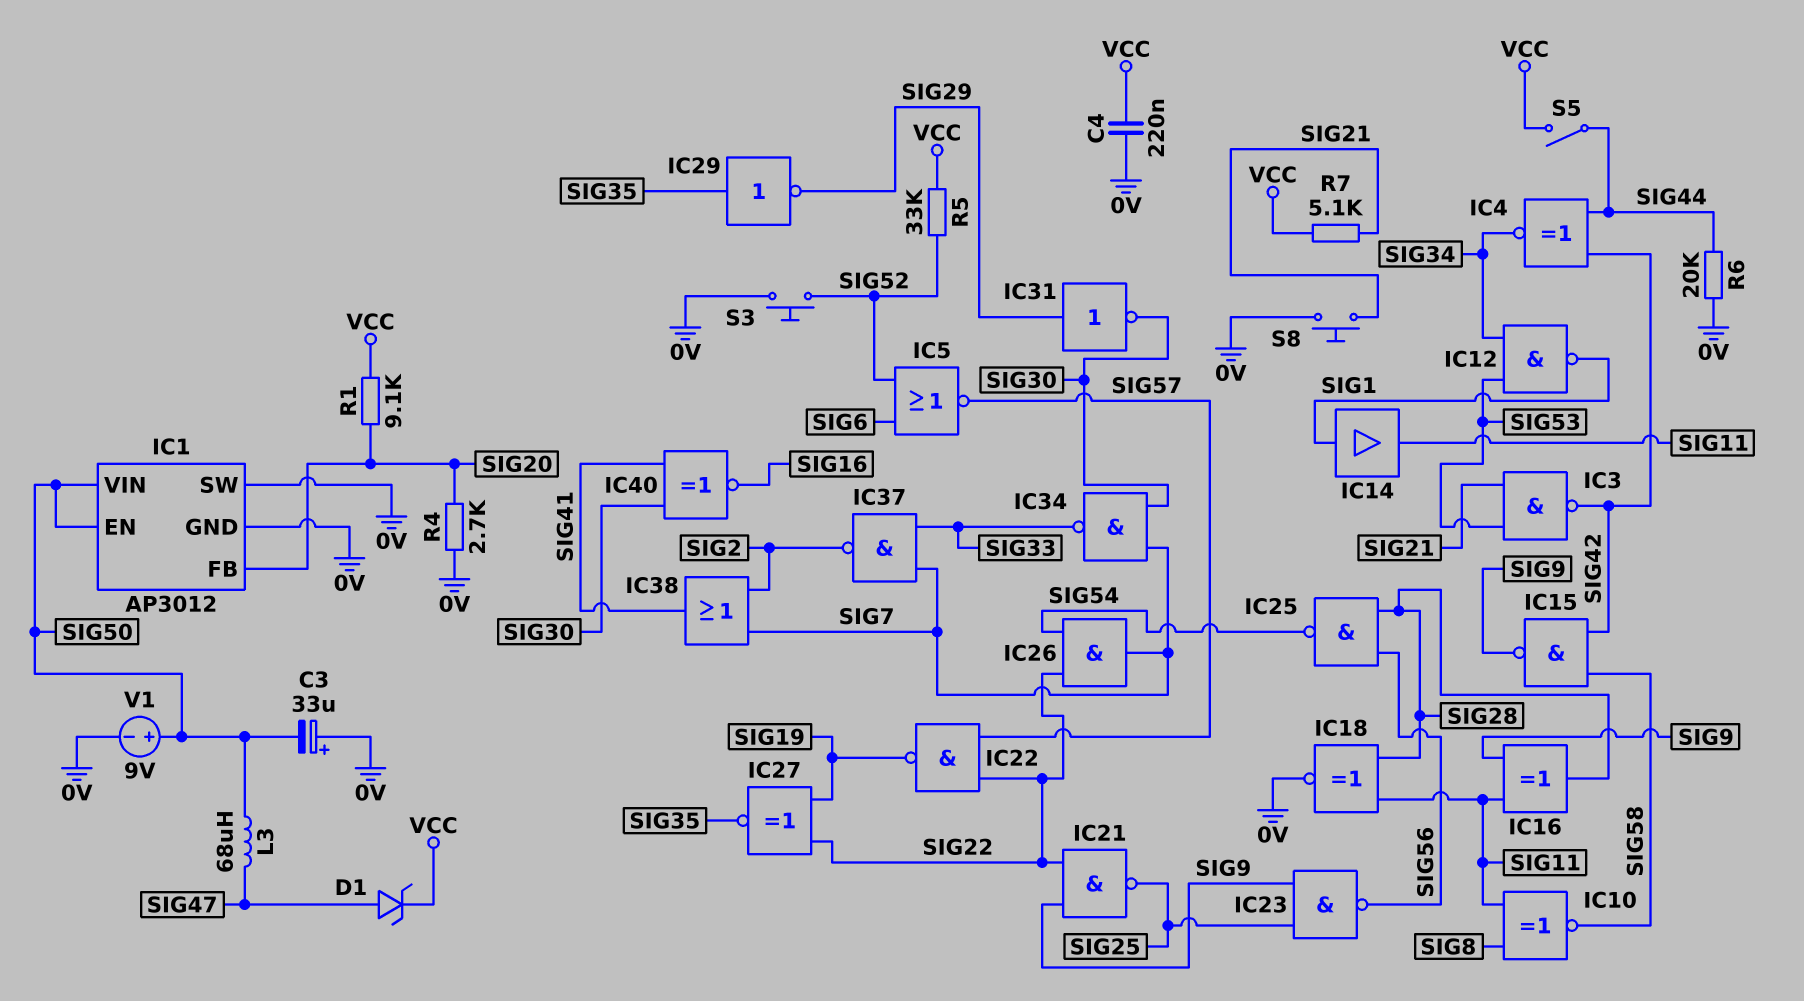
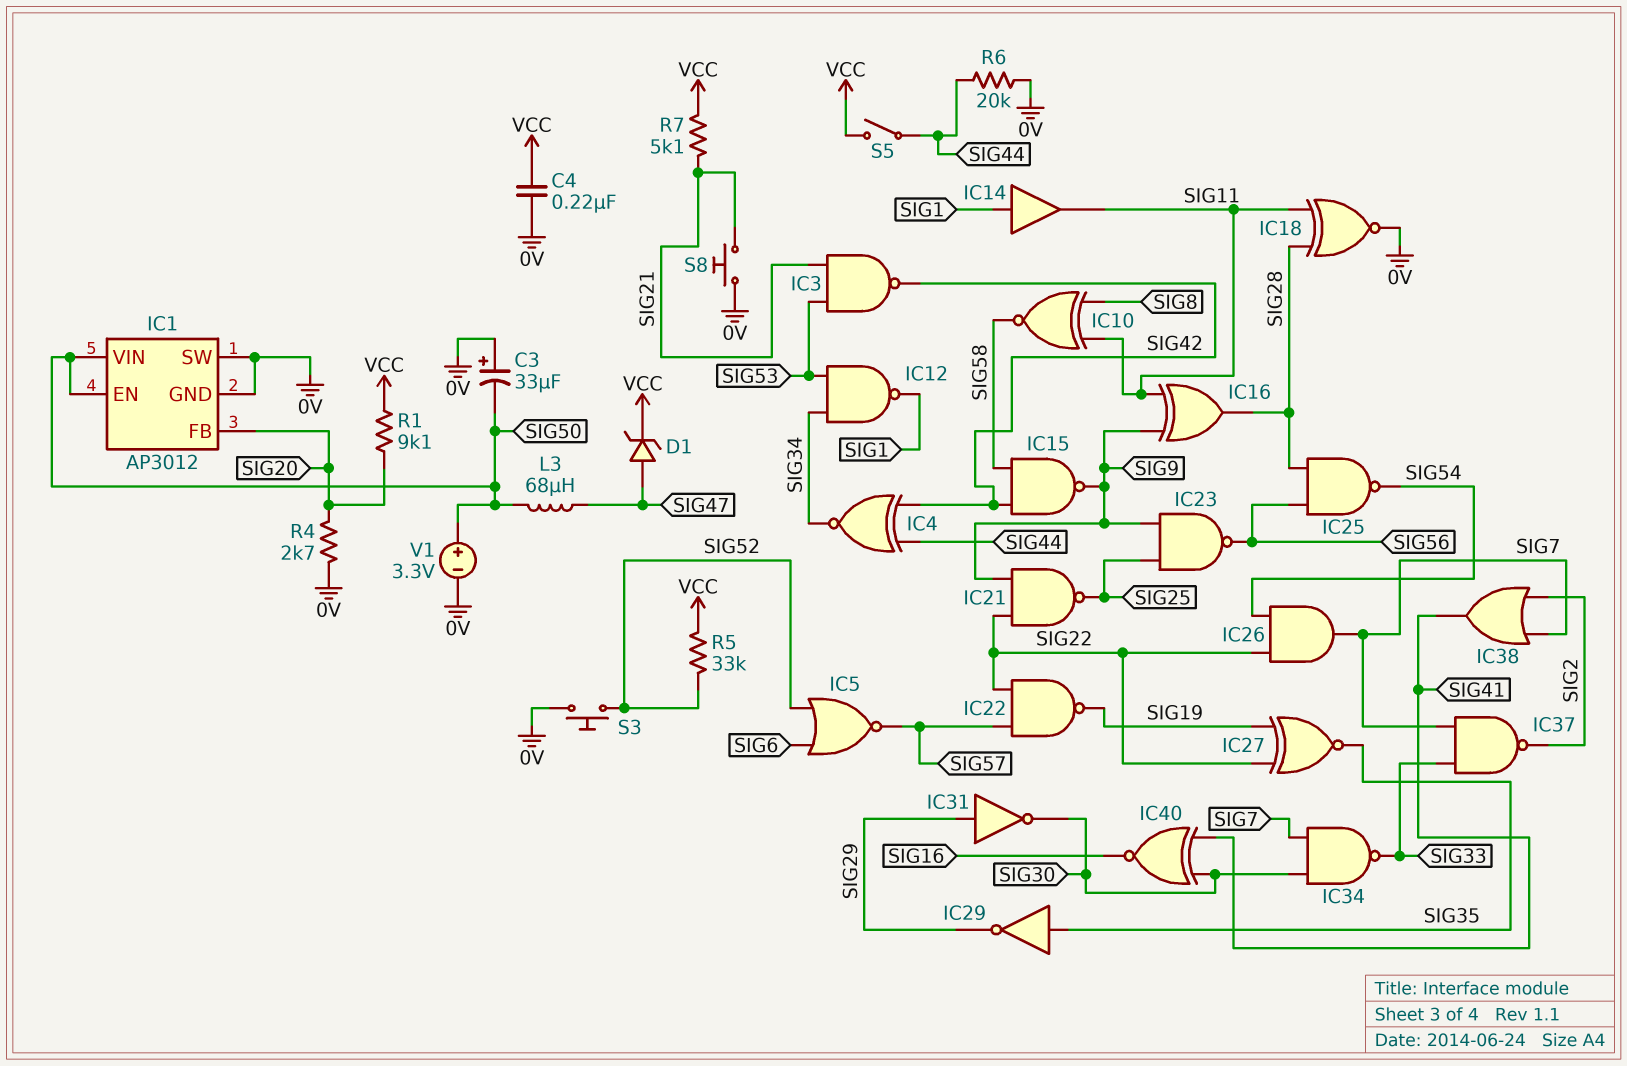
V1: 9V (plus SIG50, minus 0V) -> 3.3V (plus SIG50, minus 0V)

